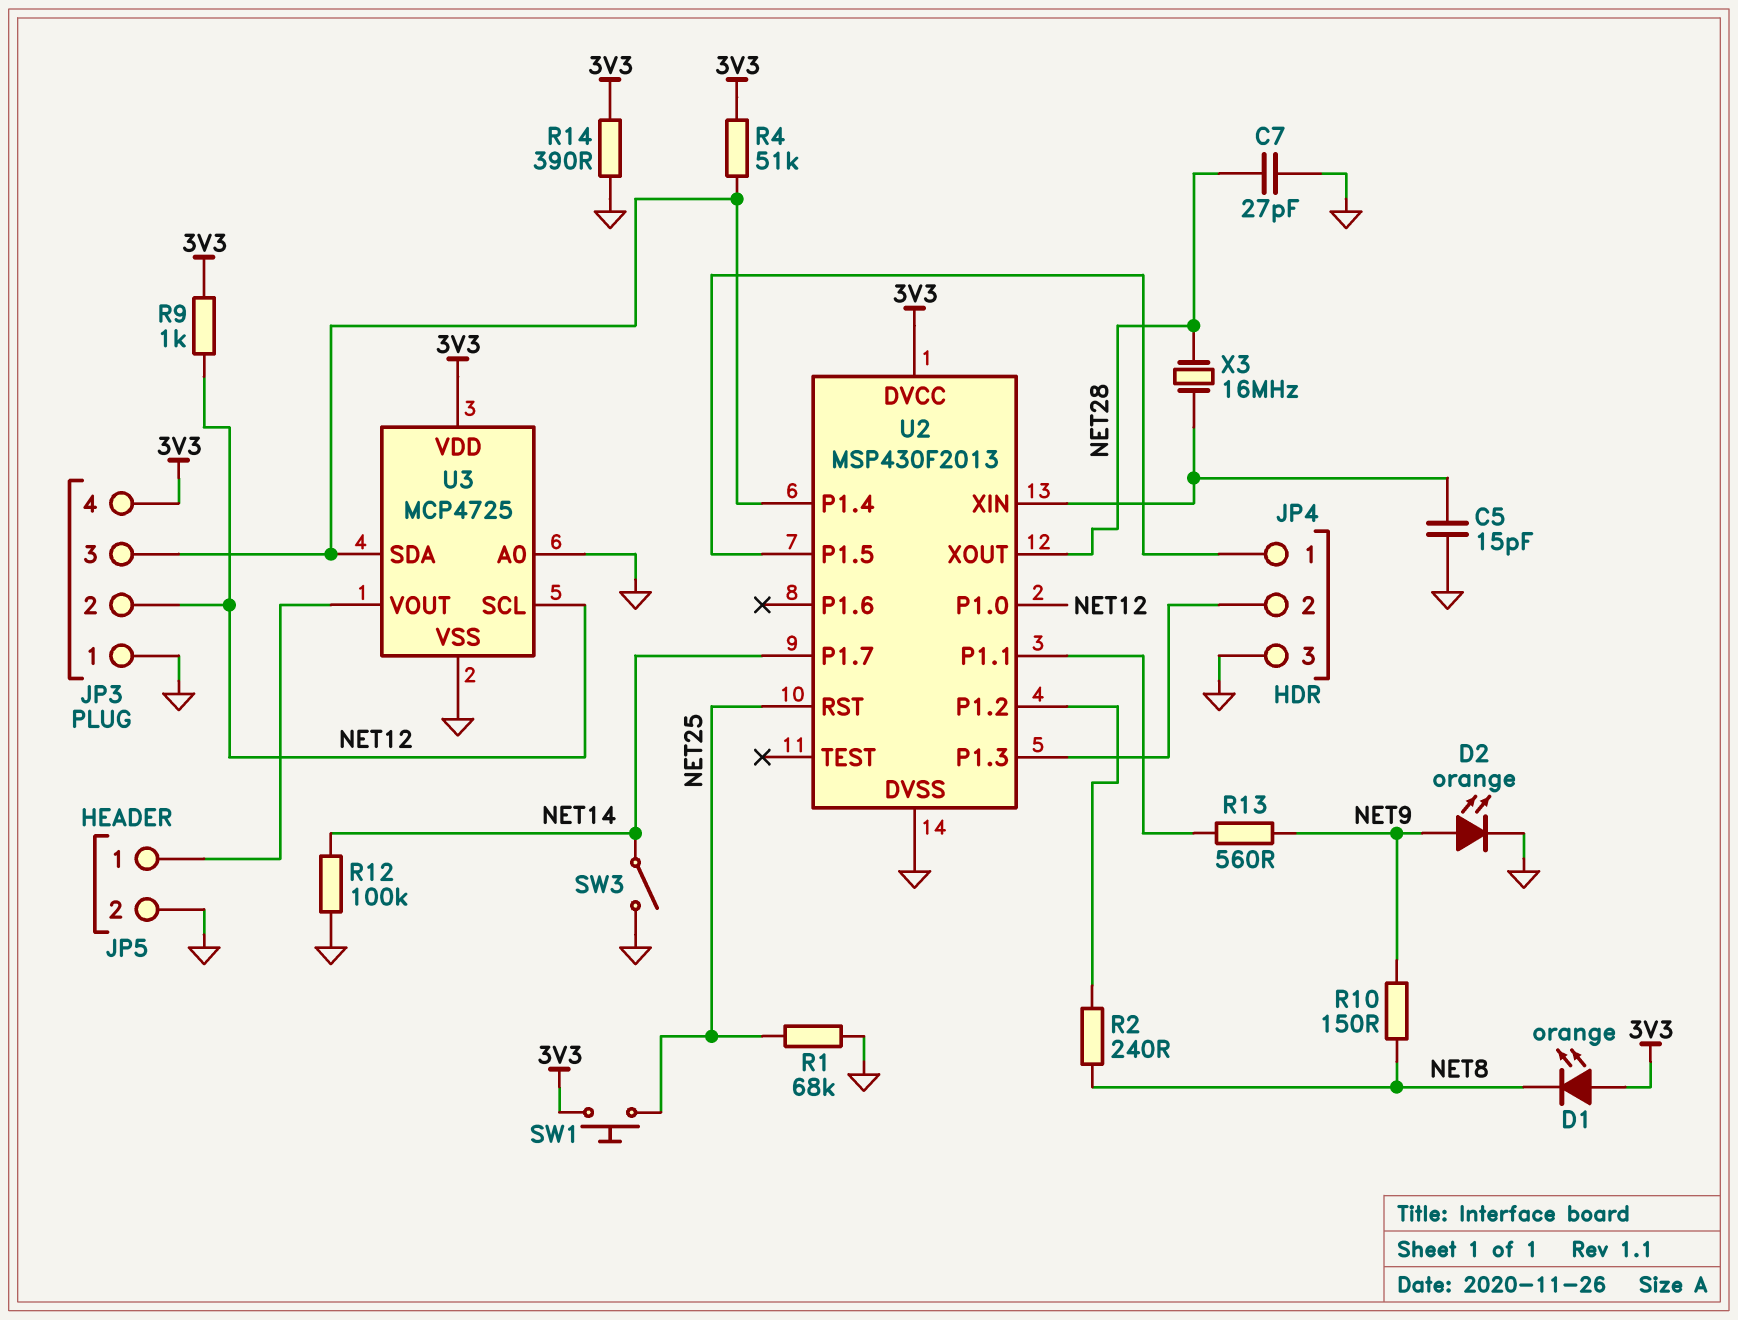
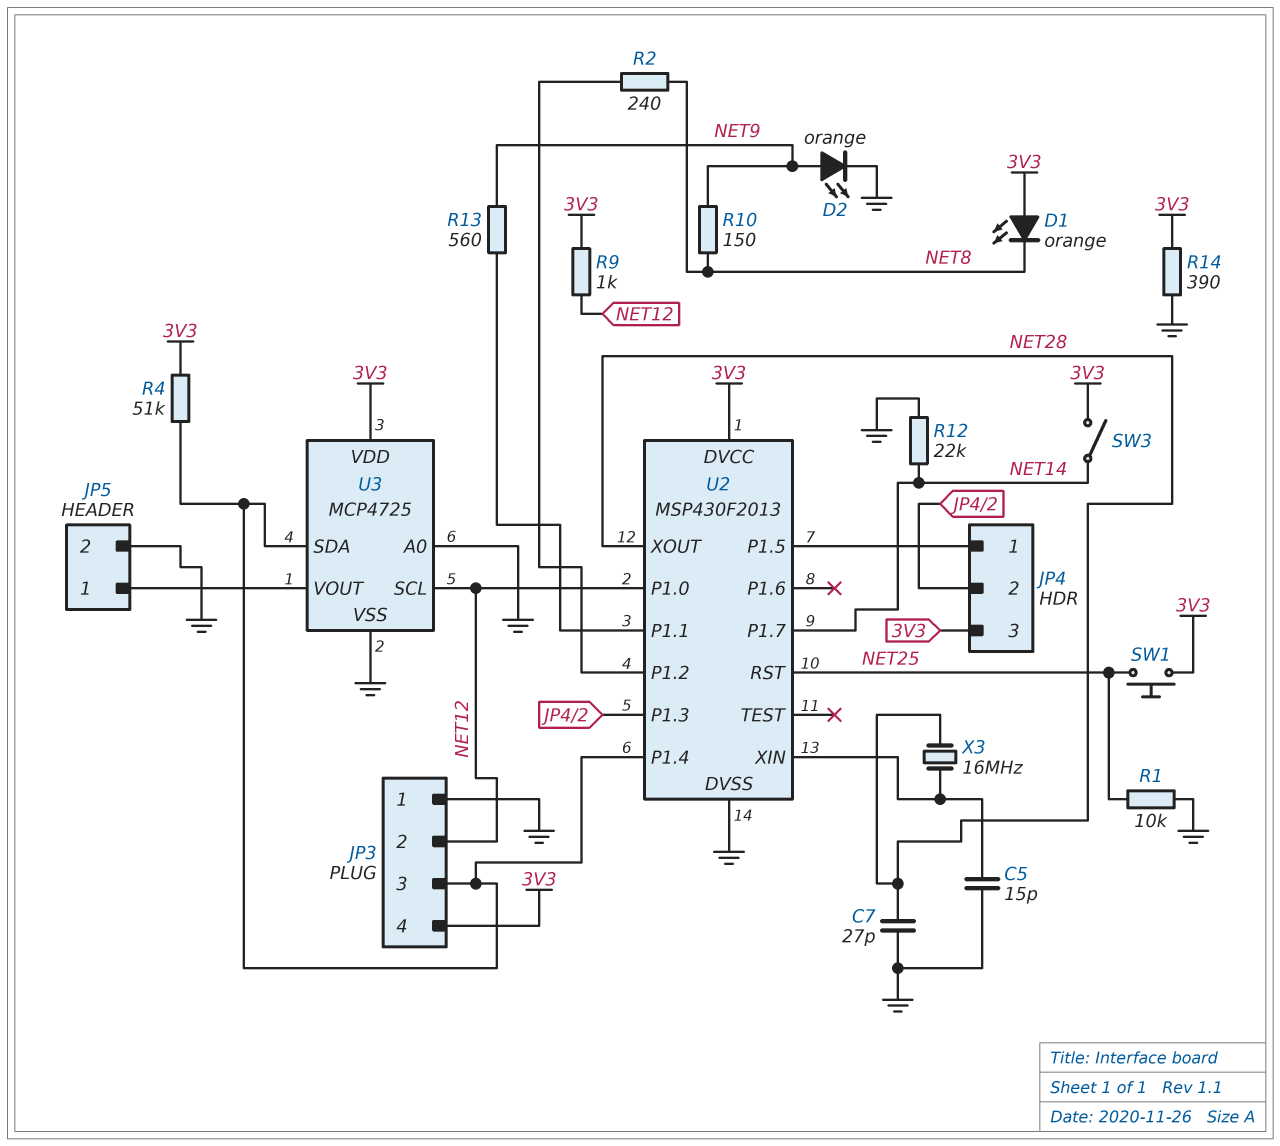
JP4 pin 3: GND -> 3V3
R1: 68k (GND, NET25) -> 10k (GND, NET25)
R12: 100k (GND, NET14) -> 22k (GND, NET14)
SW3: switch (GND, NET14) -> switch (3V3, NET14)

